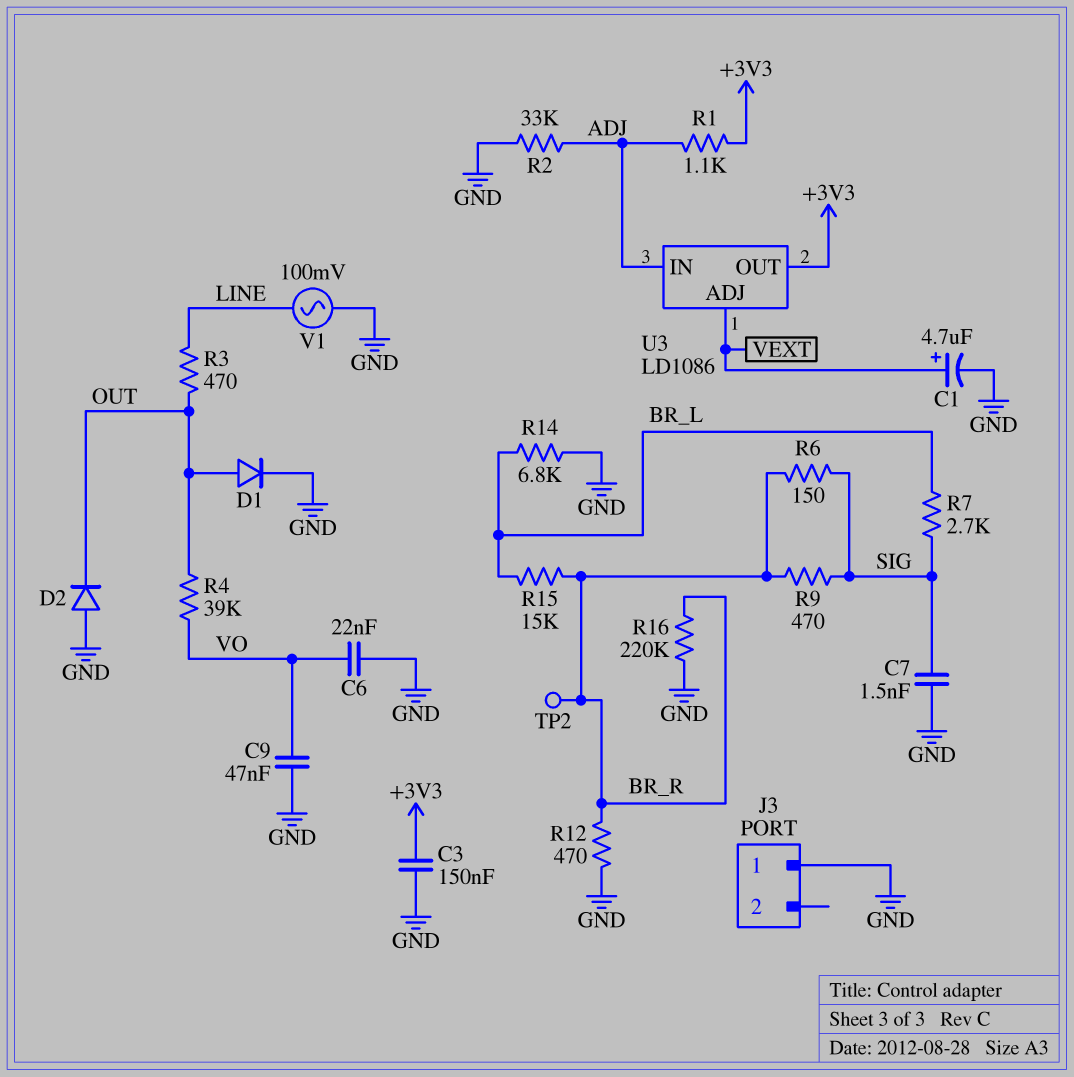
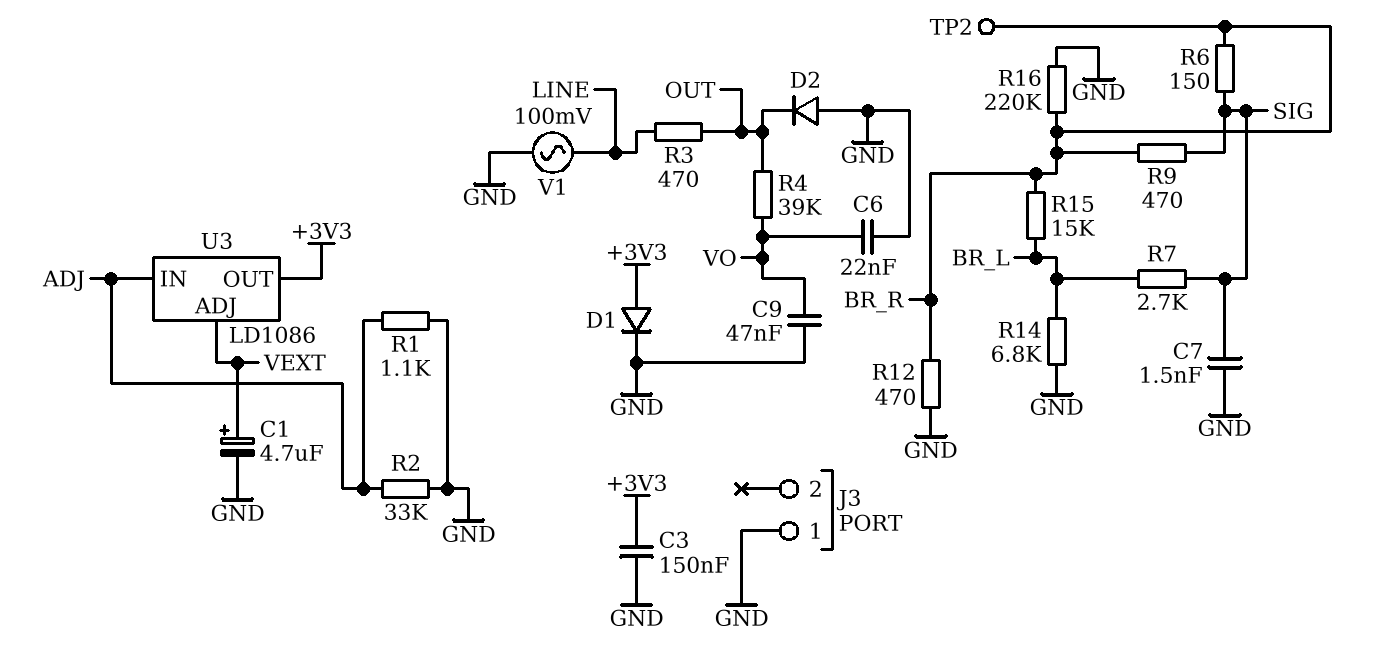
D1: diode (A OUT, K GND) -> diode (A +3V3, K GND)
R1: 1.1k (+3V3, ADJ) -> 1.1k (ADJ, GND)

